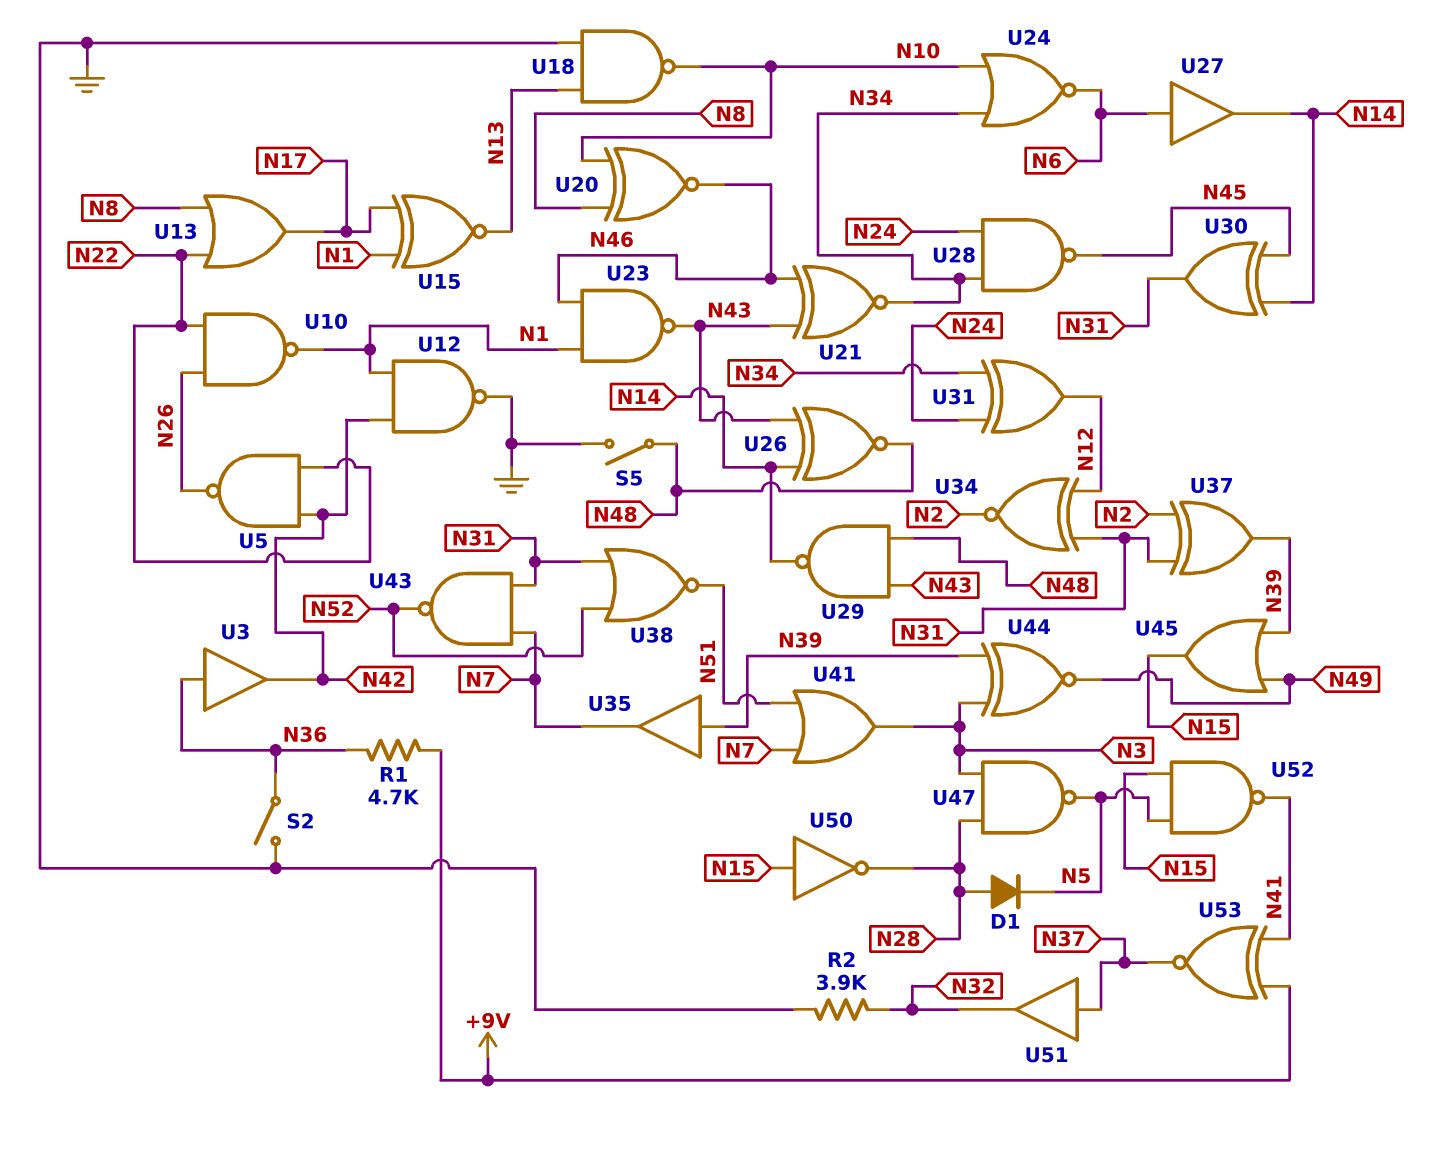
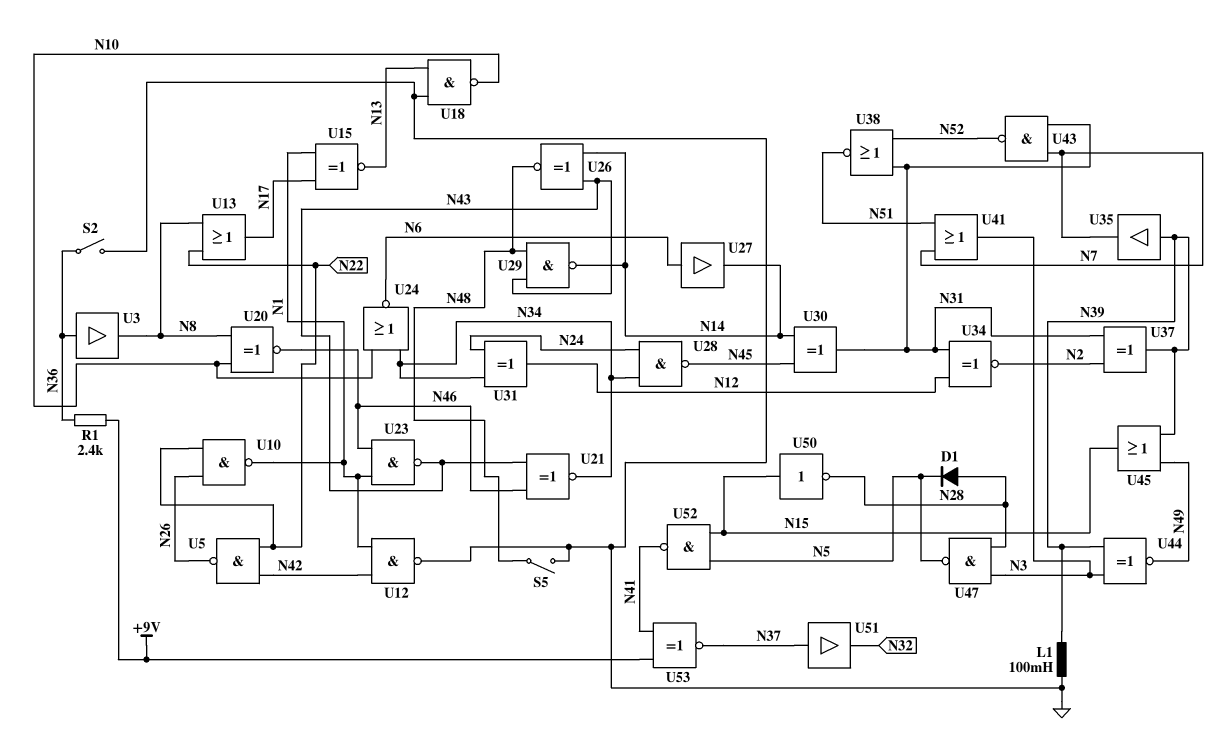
L1: none -> 100mH (GND, N39)
R1: 4.7k (+9V, N36) -> 2.4k (+9V, N36)
R2: 3.9k (GND, N32) -> none
U3: buffer (in N36, out N42) -> buffer (in N36, out N8)

